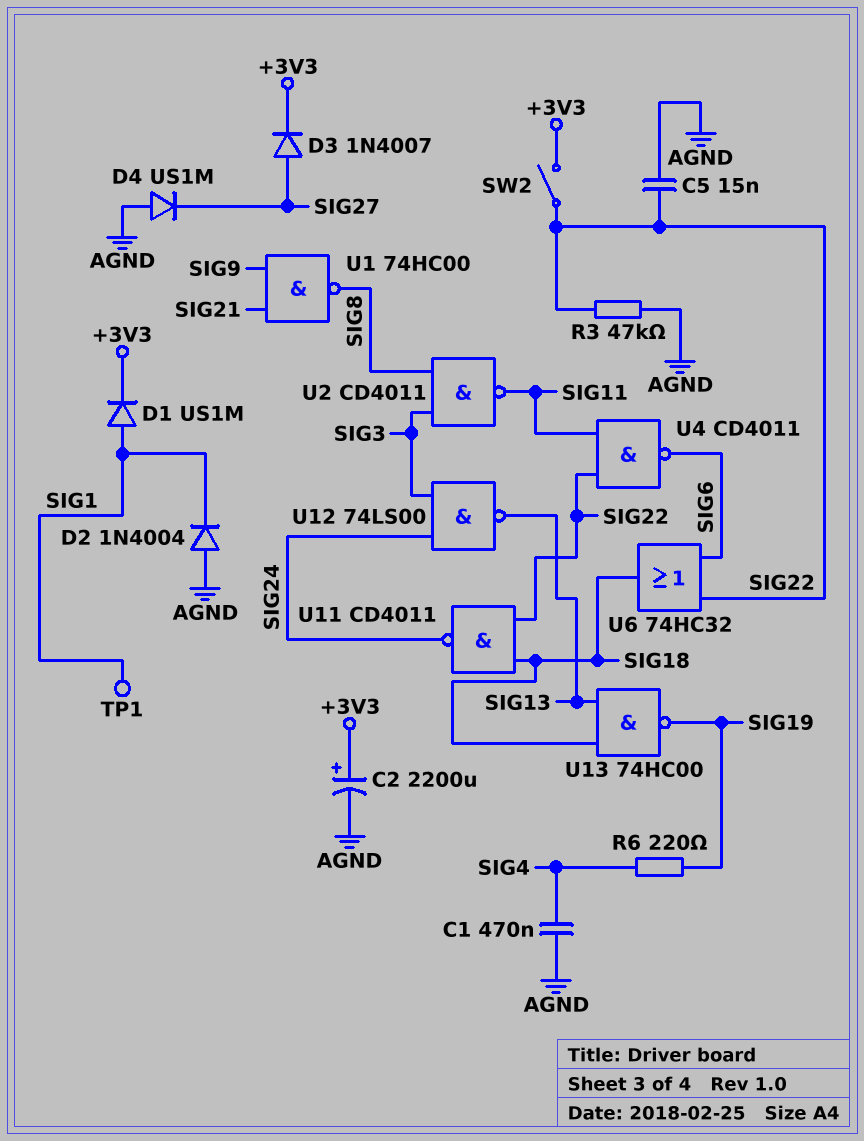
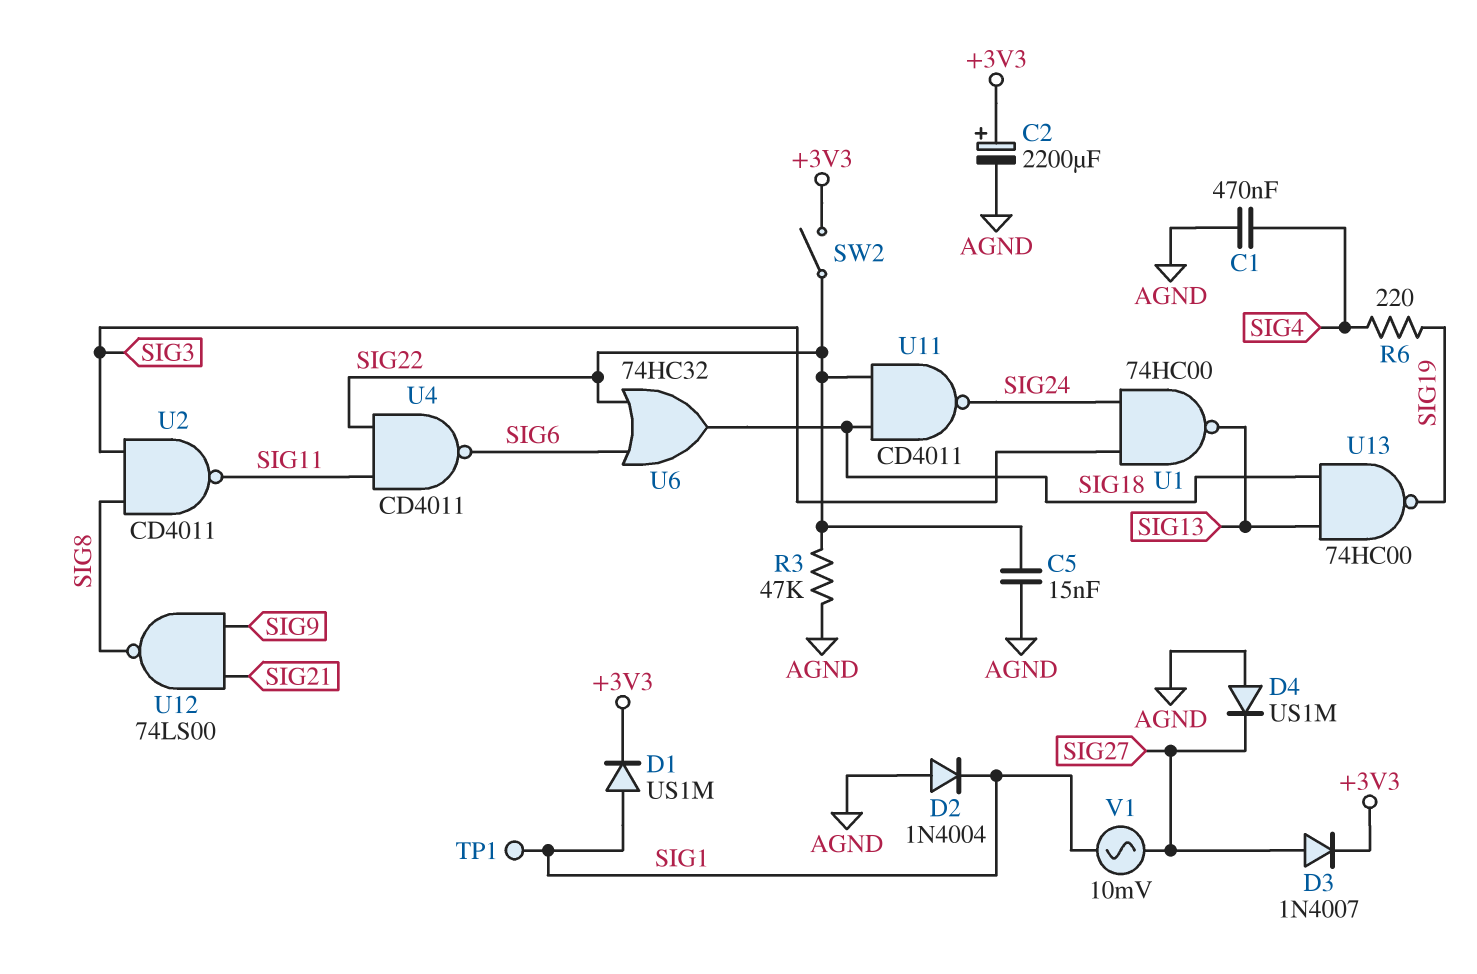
U1: NAND 74HC00 (in SIG9, in SIG21, out SIG8) -> NAND 74HC00 (in SIG3, in SIG24, out SIG13)
U12: NAND 74LS00 (in SIG3, in SIG24, out SIG13) -> NAND 74LS00 (in SIG9, in SIG21, out SIG8)
V1: none -> AC 10mV (SIG1, SIG27)

